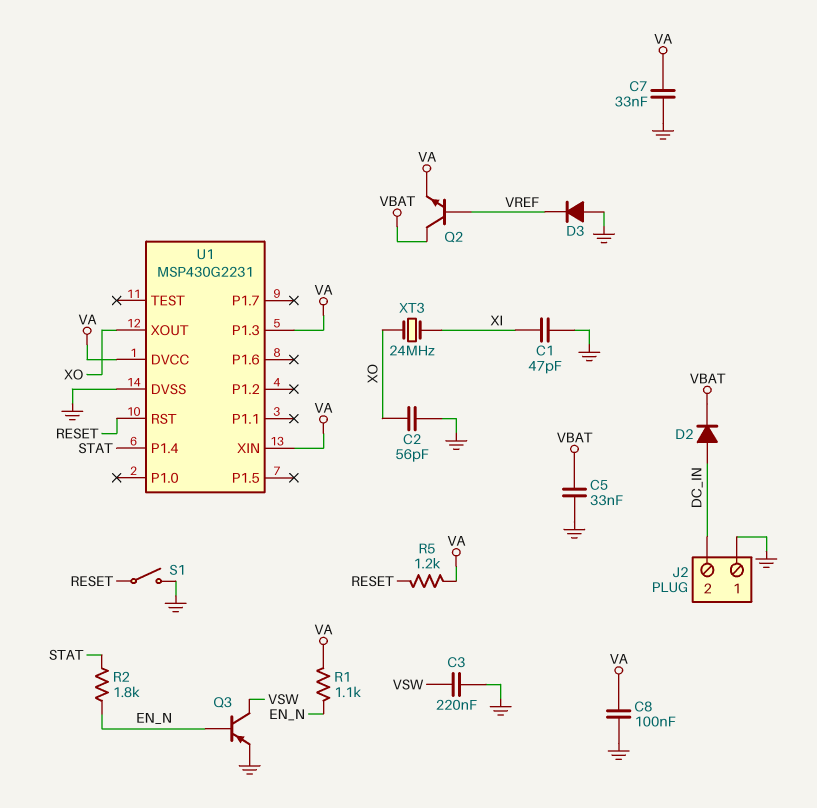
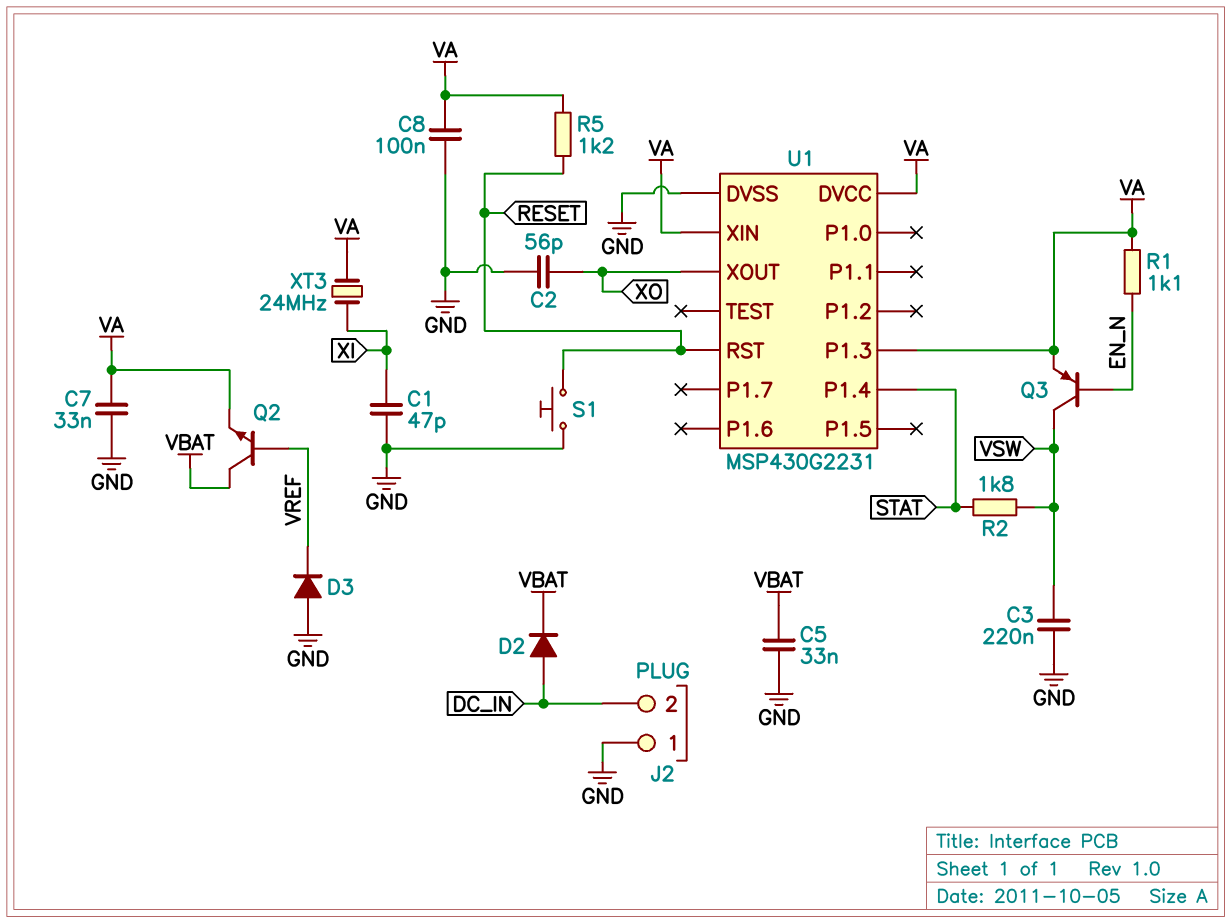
Q3: PNP (B EN_N, C VSW, E GND) -> PNP (B EN_N, C VSW, E VA)
R2: 1.8k (EN_N, STAT) -> 1.8k (STAT, VSW)
S1: switch (GND, RESET) -> button (GND, RESET)
XT3: 24MHz (XI, XO) -> 24MHz (VA, XI)

